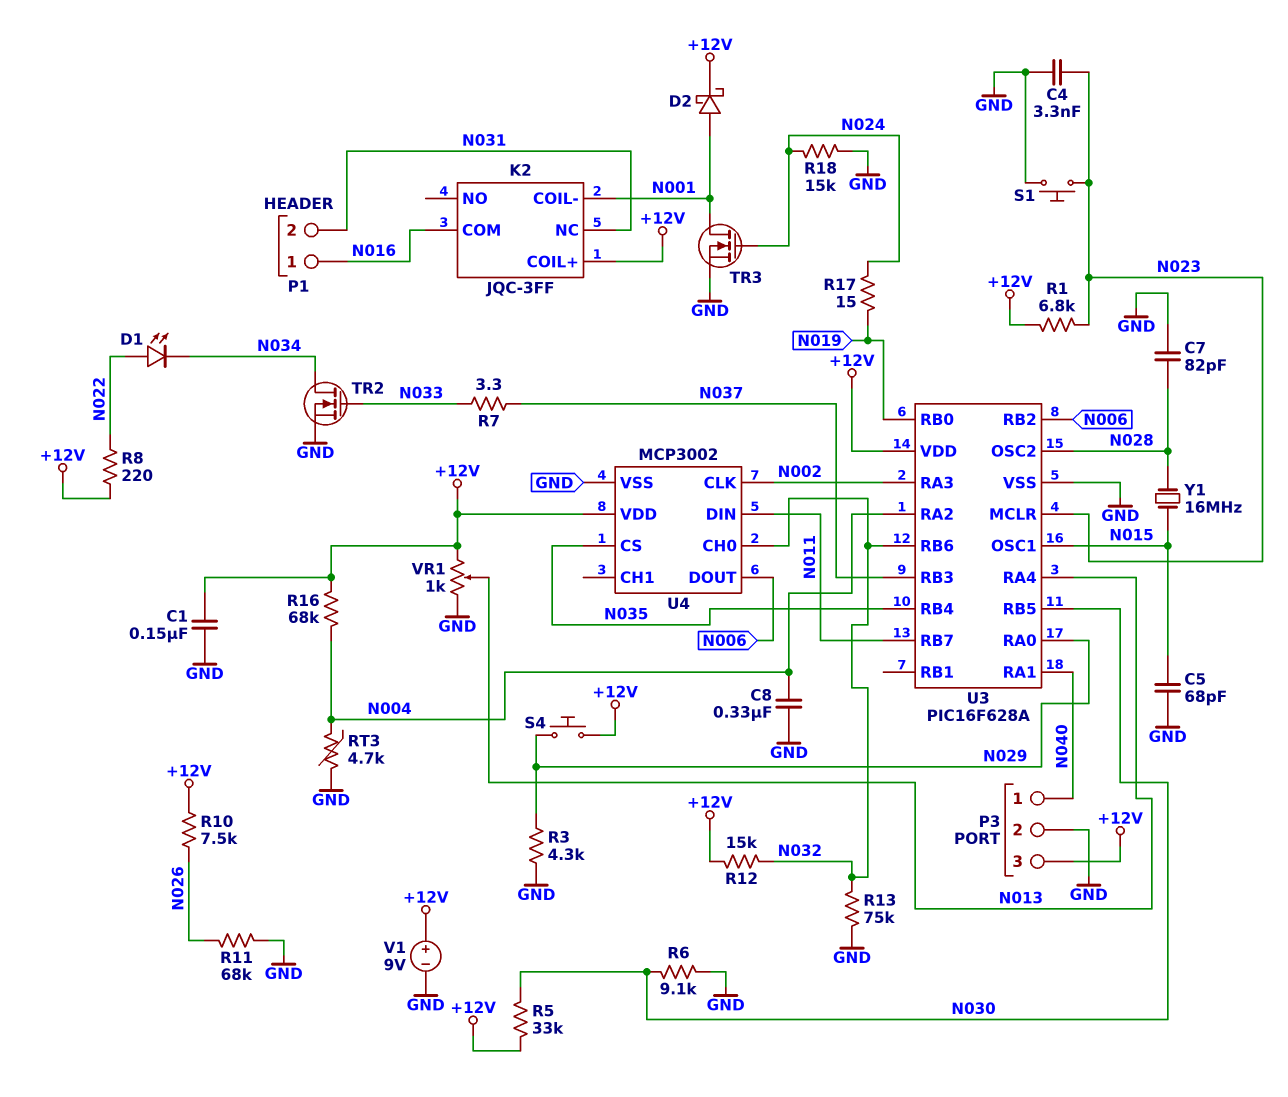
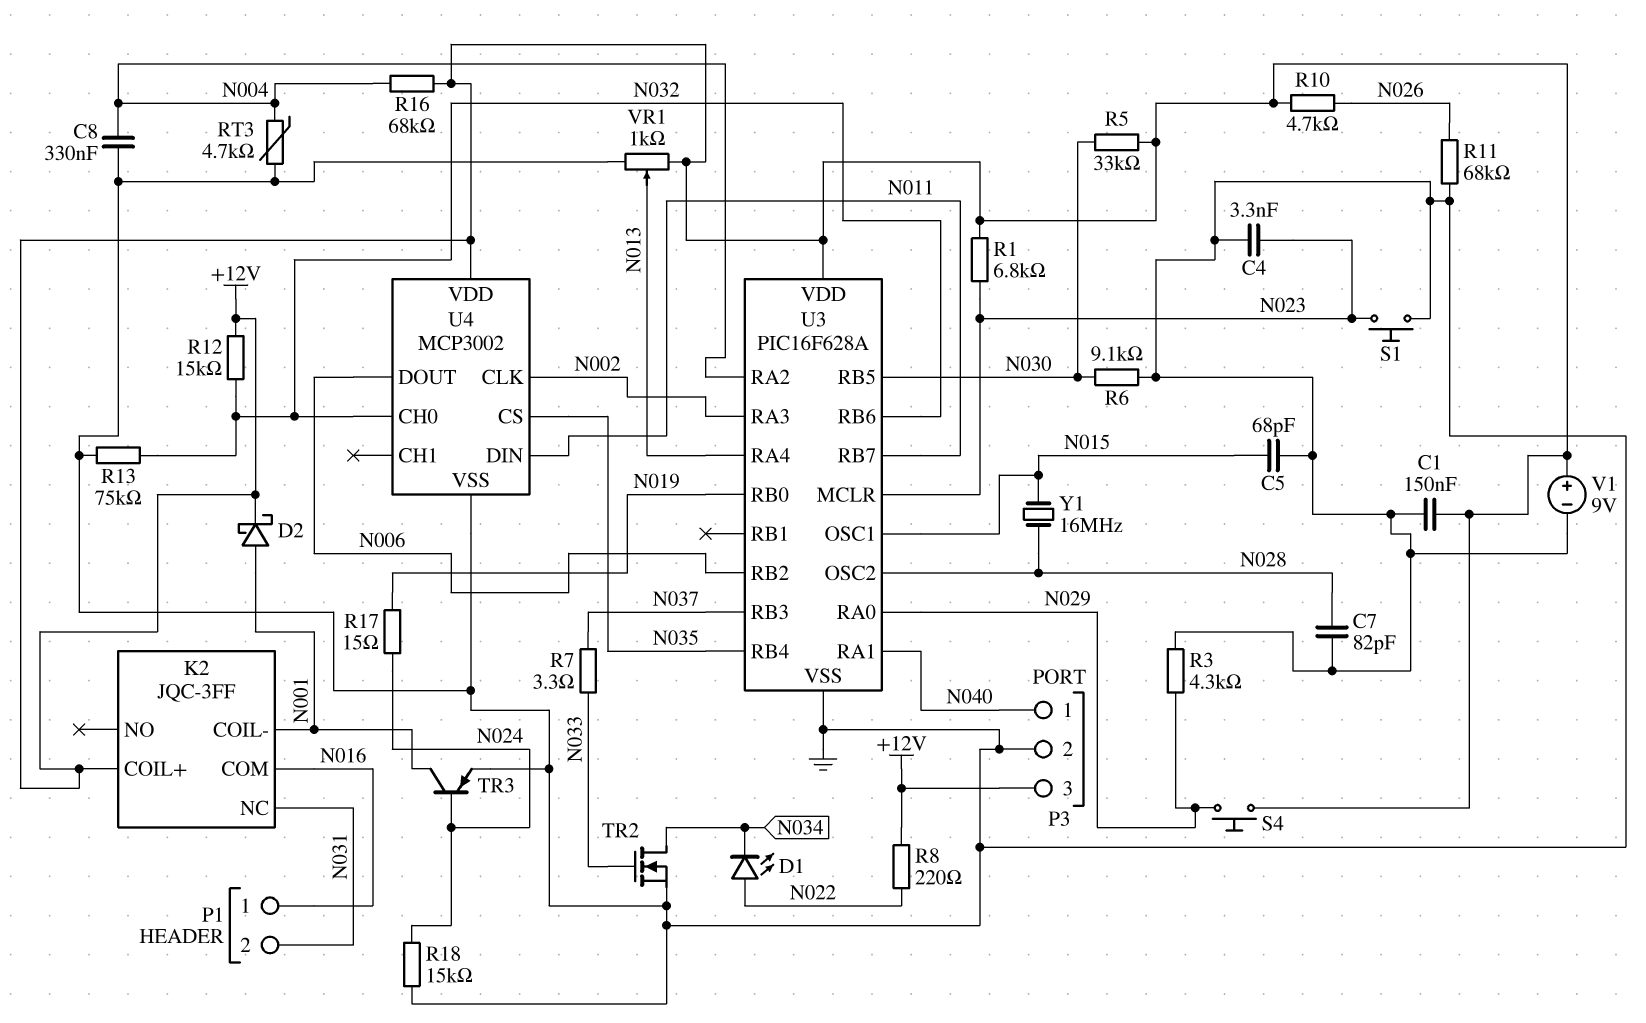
R10: 7.5k (+12V, N026) -> 4.7k (+12V, N026)
TR3: NMOS (G N024, D N001, S GND) -> PNP (B N024, C N001, E GND)

